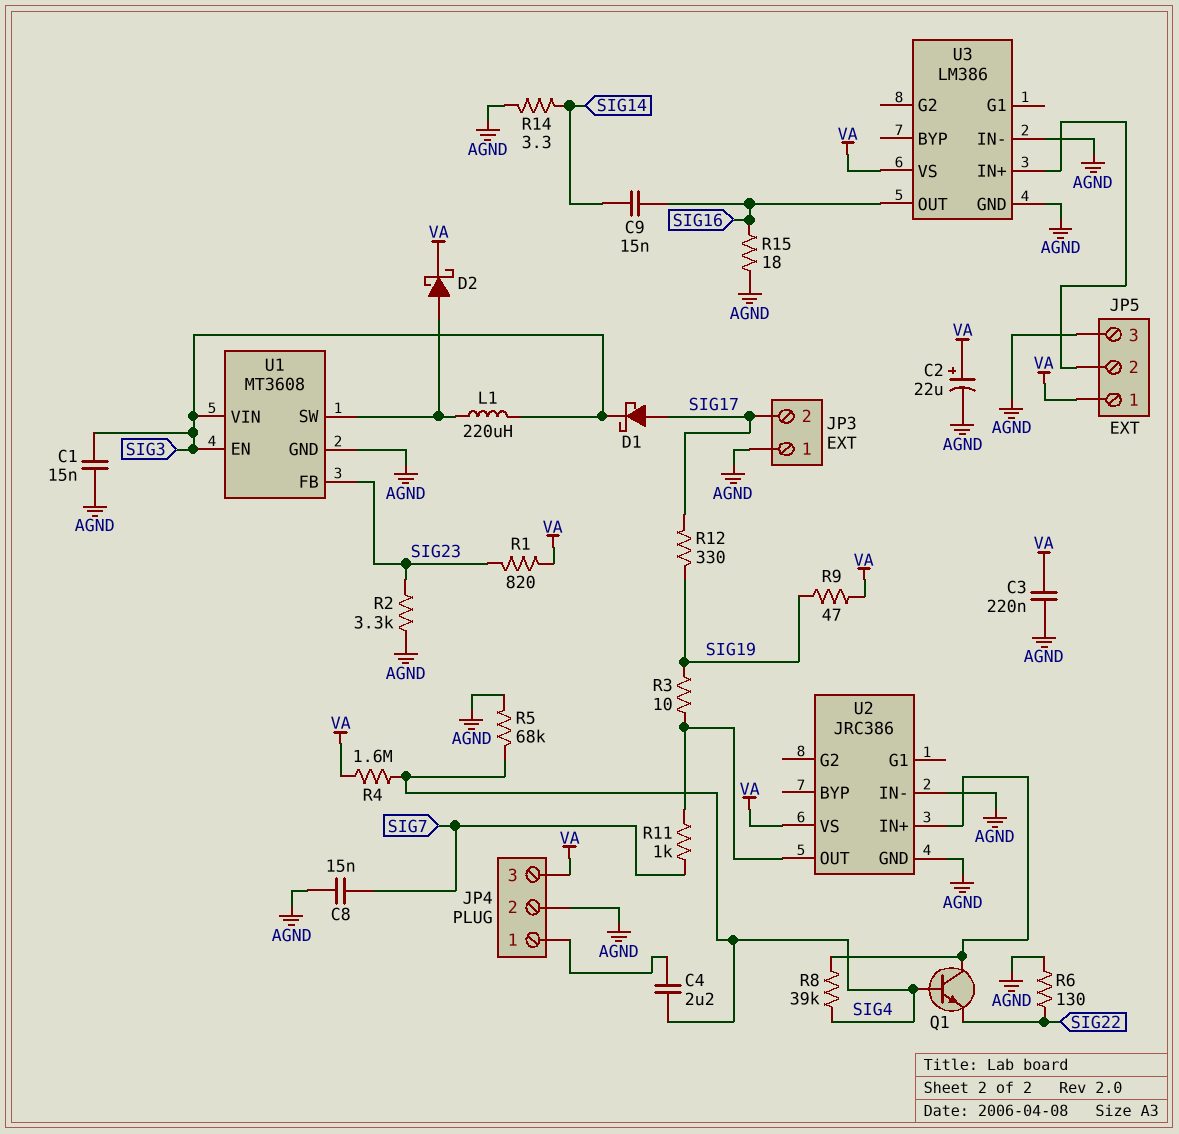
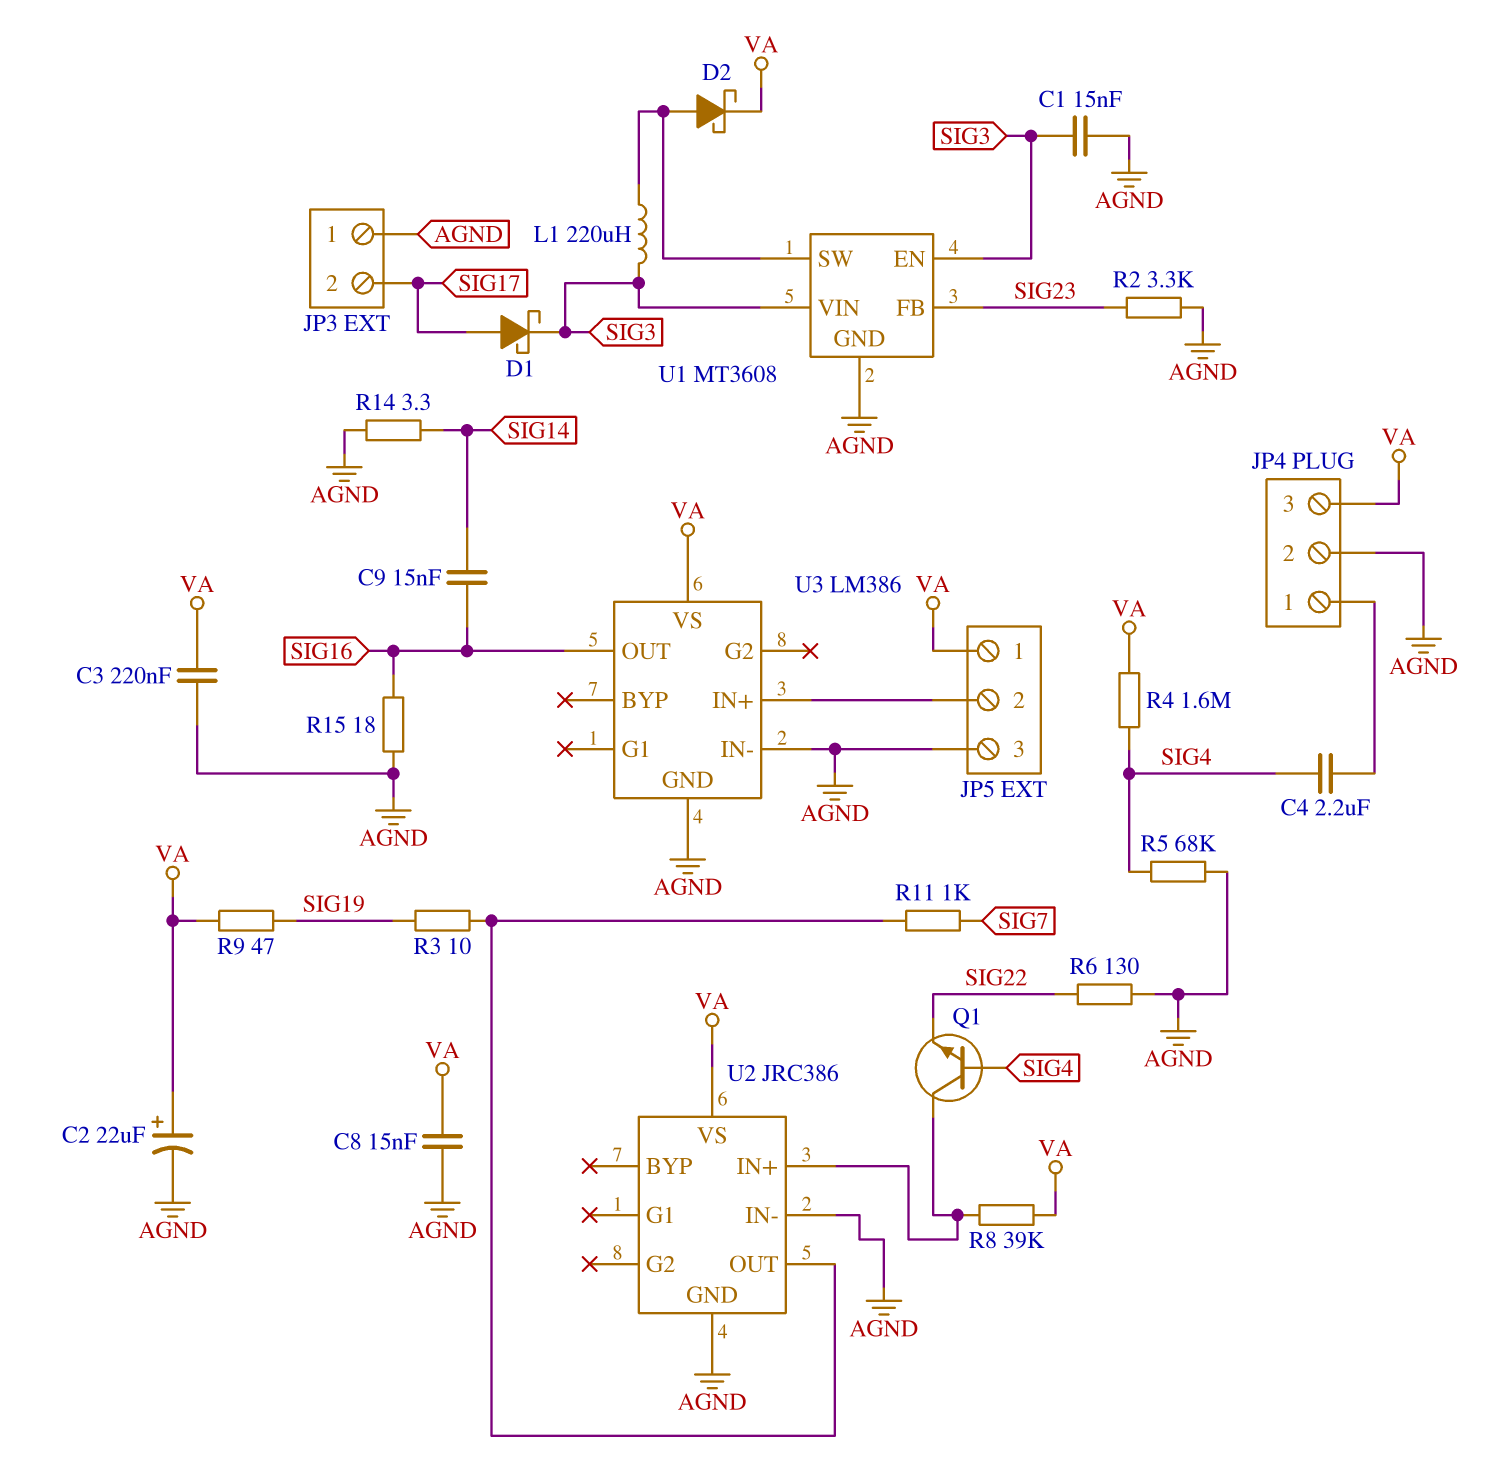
C8: 15nF (AGND, SIG7) -> 15nF (AGND, VA)
R1: 820 (SIG23, VA) -> none
R8: 39k (SIG4, U2/IN+) -> 39k (U2/IN+, VA)
R12: 330 (SIG17, SIG19) -> none

